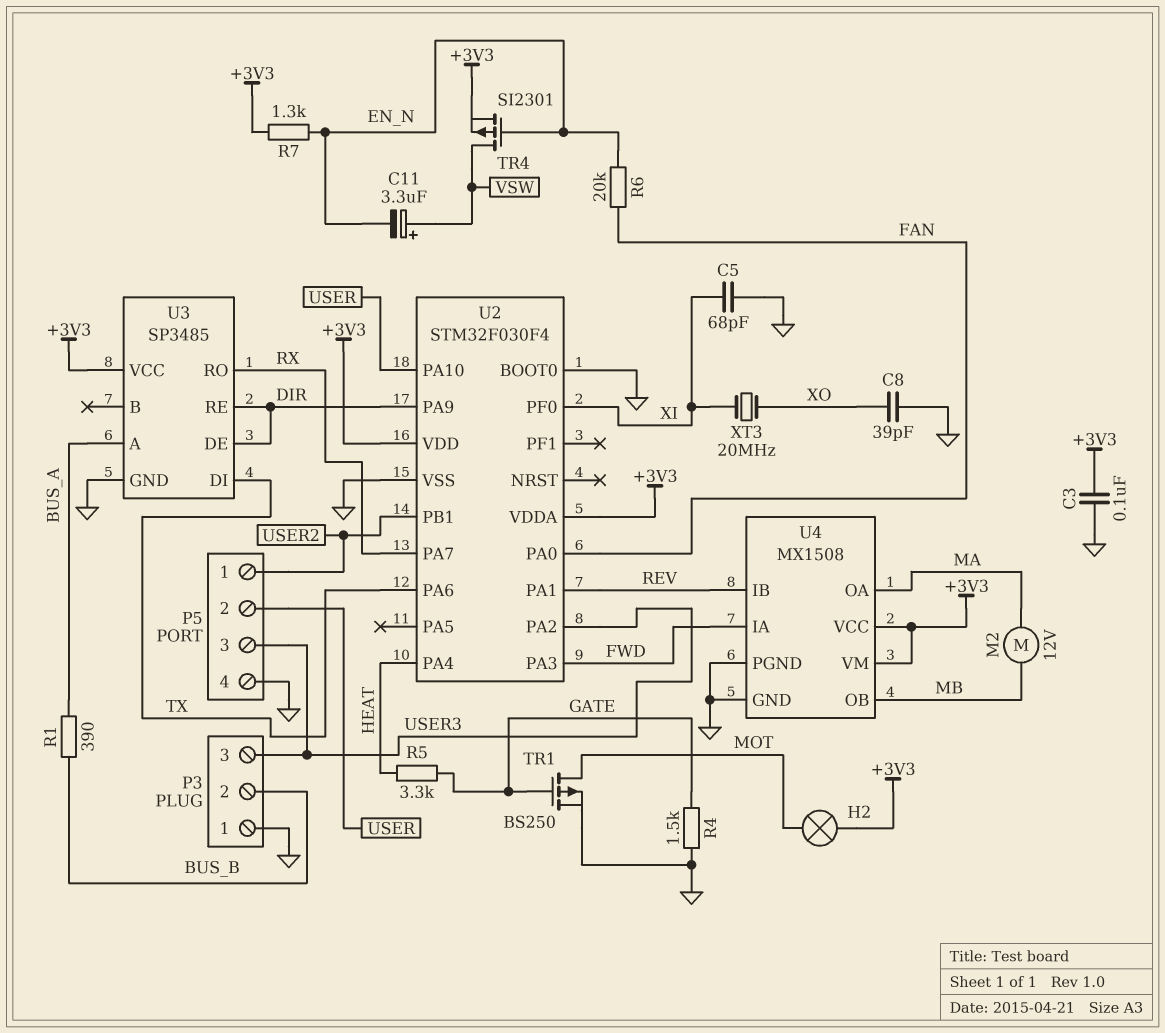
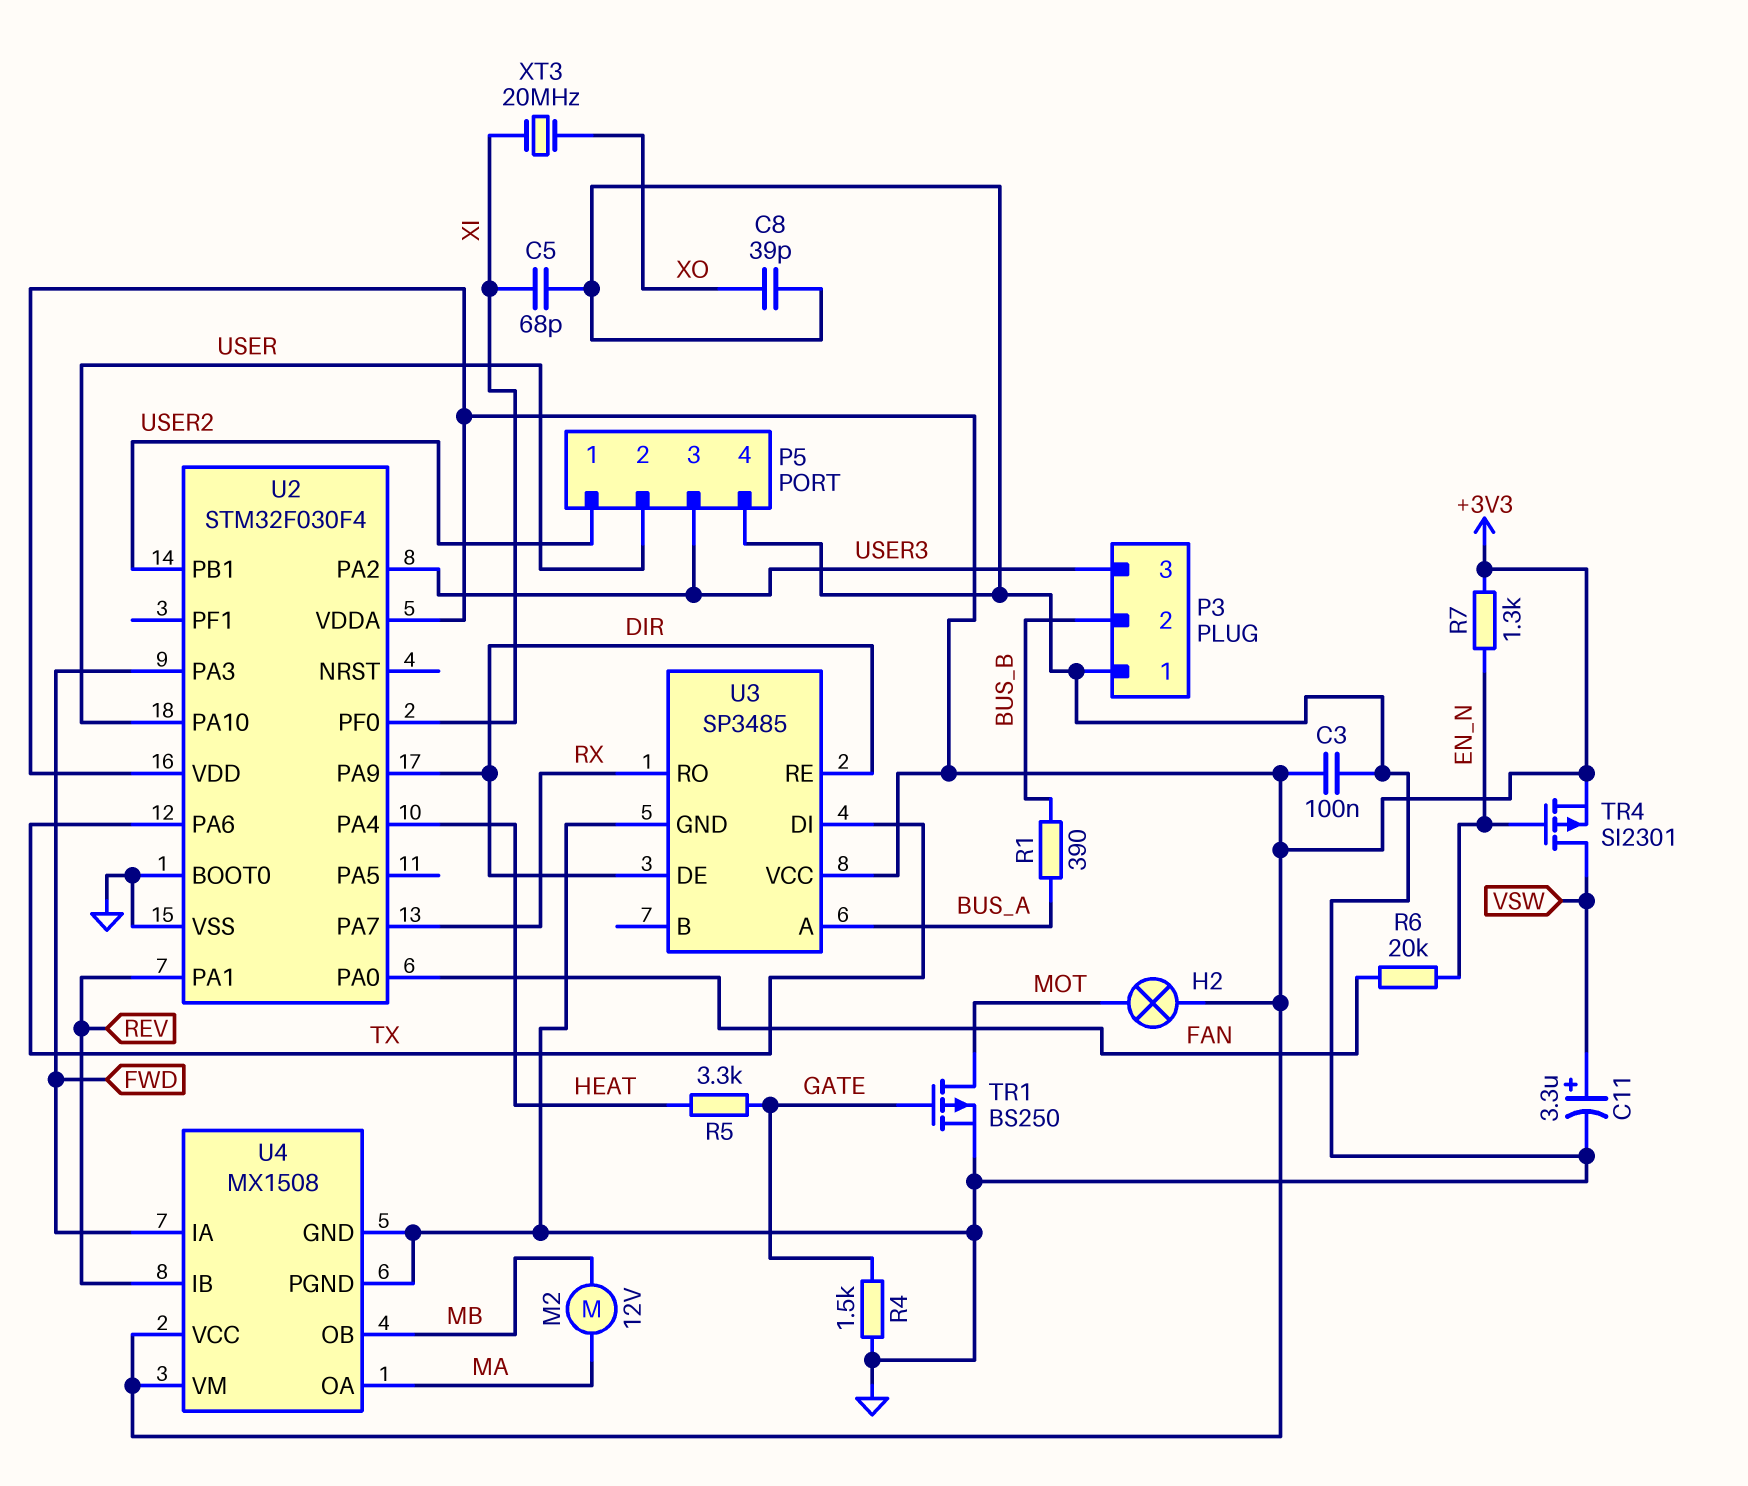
C11: 3.3uF (plus VSW, minus EN_N) -> 3.3uF (plus VSW, minus GND)

